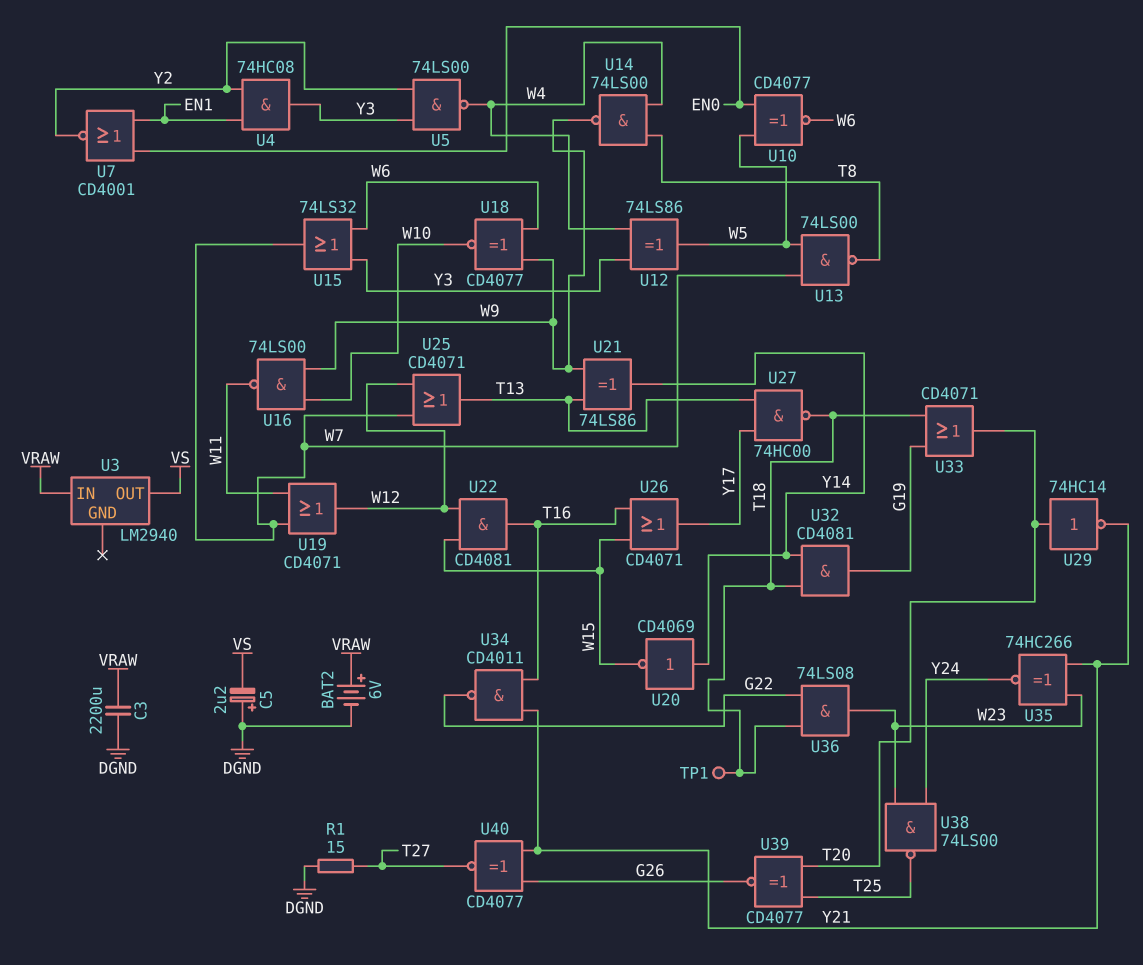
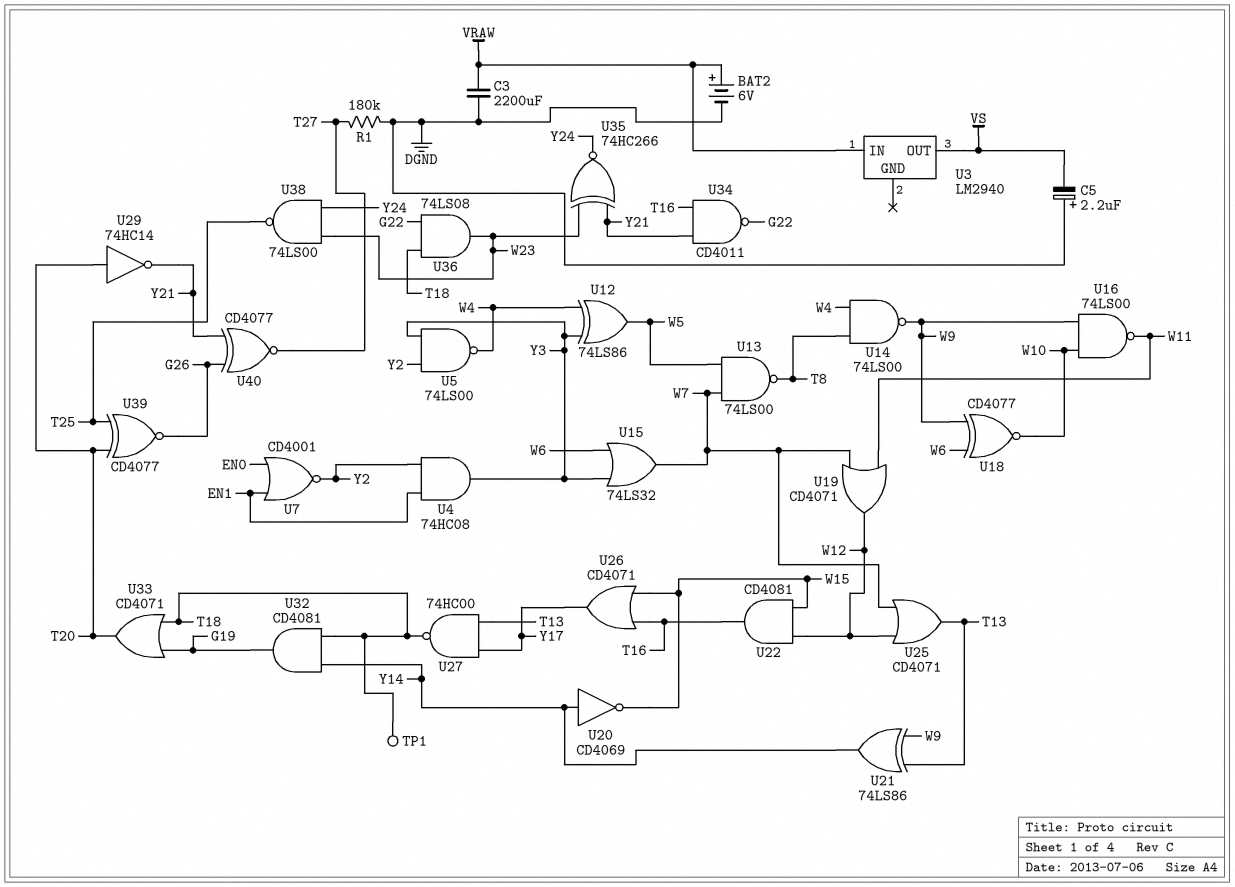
R1: 15 (DGND, T27) -> 180k (DGND, T27)
U10: XNOR CD4077 (in EN0, in W5, out W6) -> none

